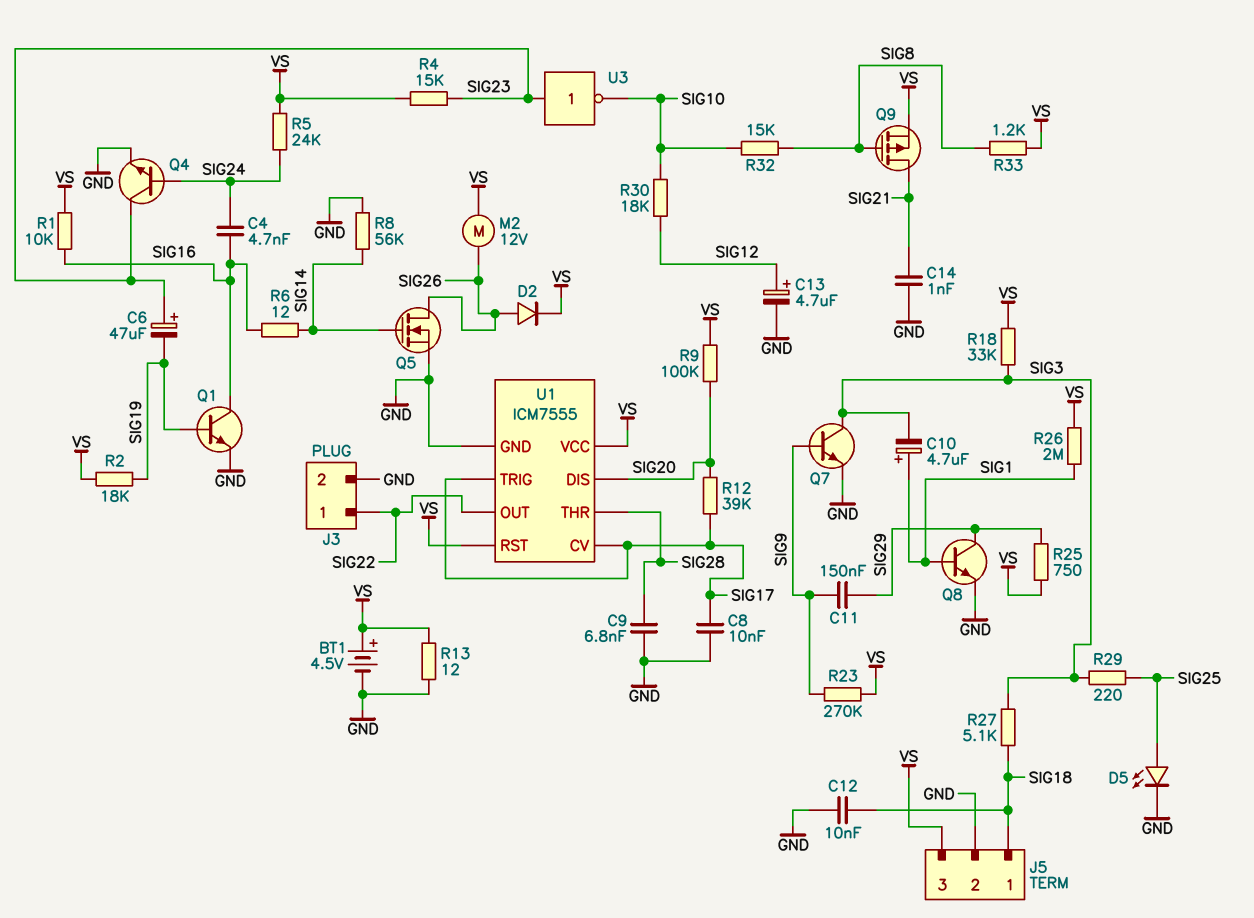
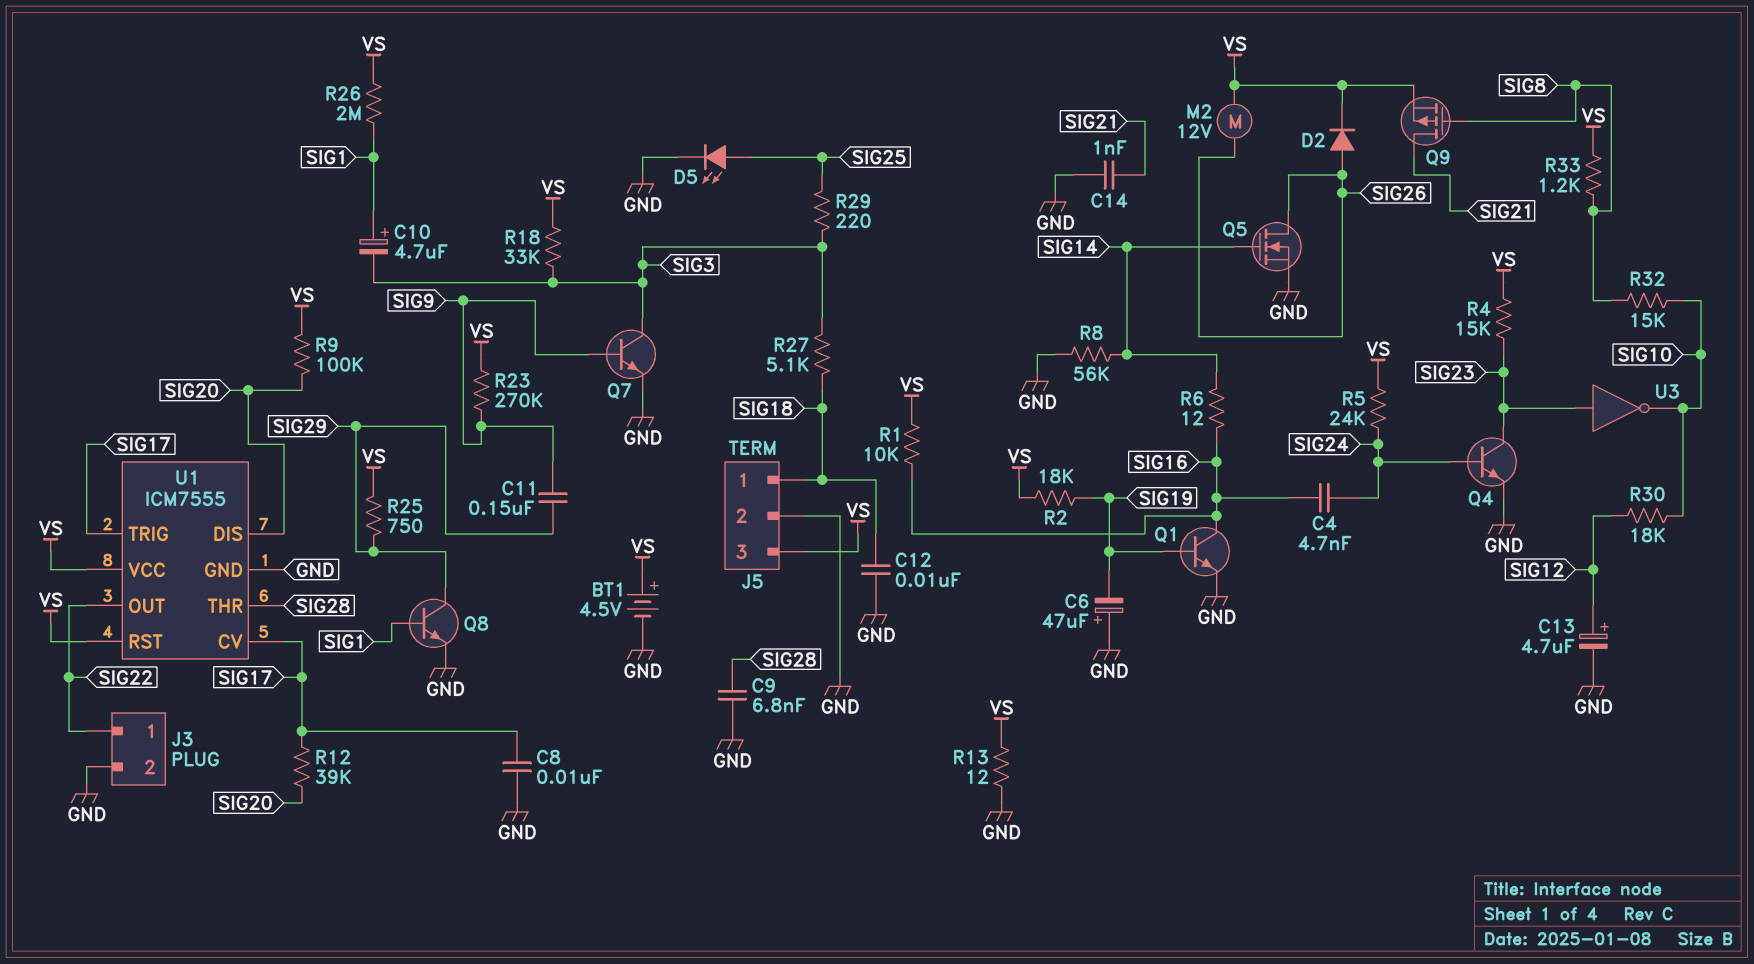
C6: 47uF (plus SIG23, minus SIG19) -> 47uF (plus GND, minus SIG19)

